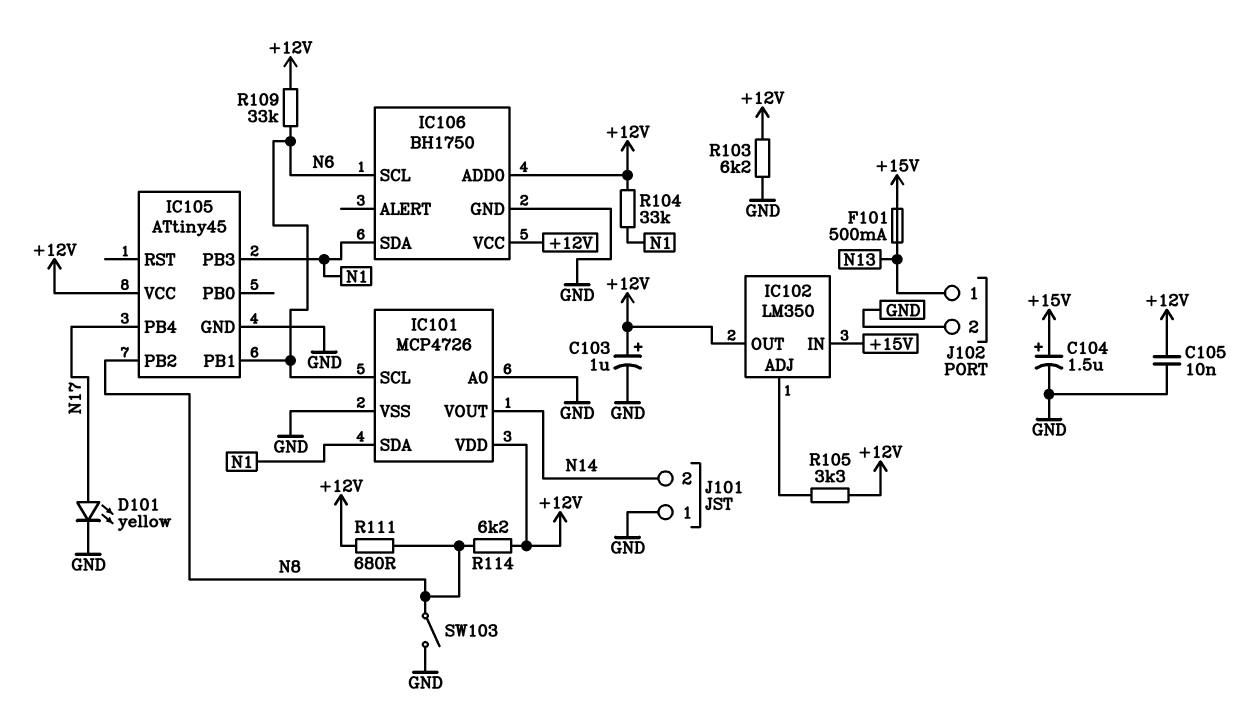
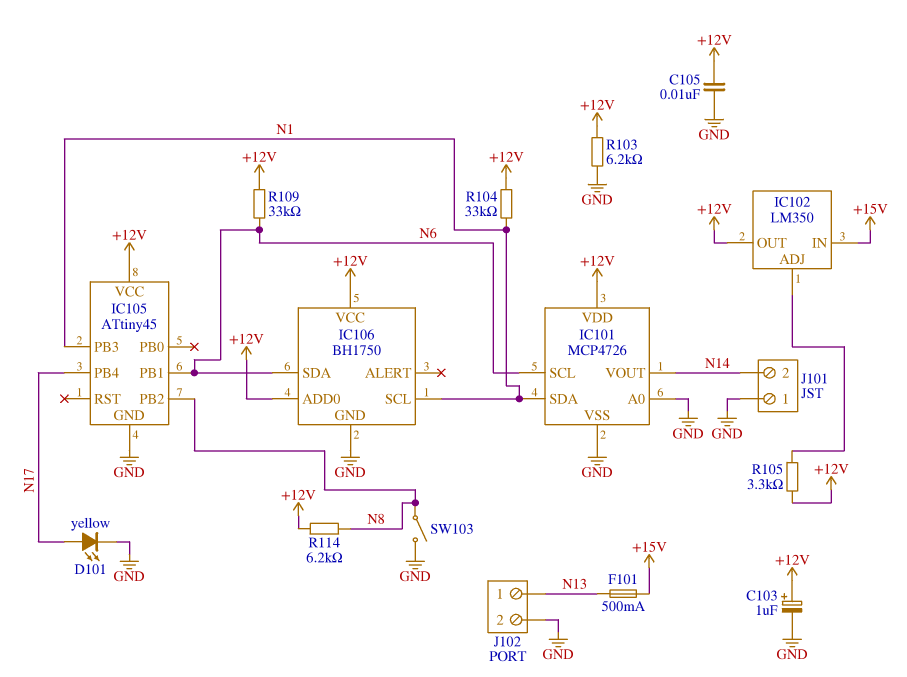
C104: 1.5uF (plus +15V, minus GND) -> none
IC106 pin SCL: N6 -> N1
IC106 pin SDA: N1 -> N6
R111: 680 (+12V, N8) -> none

